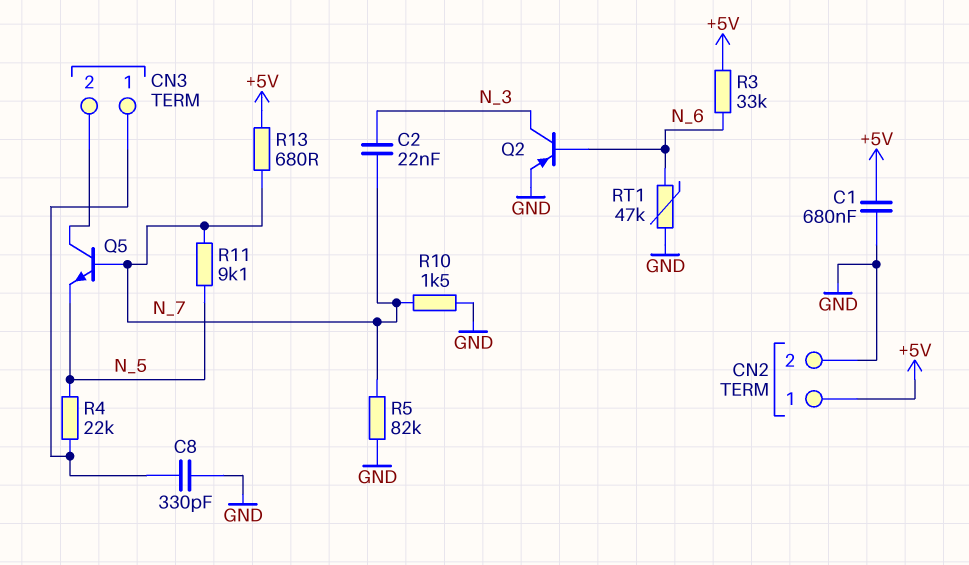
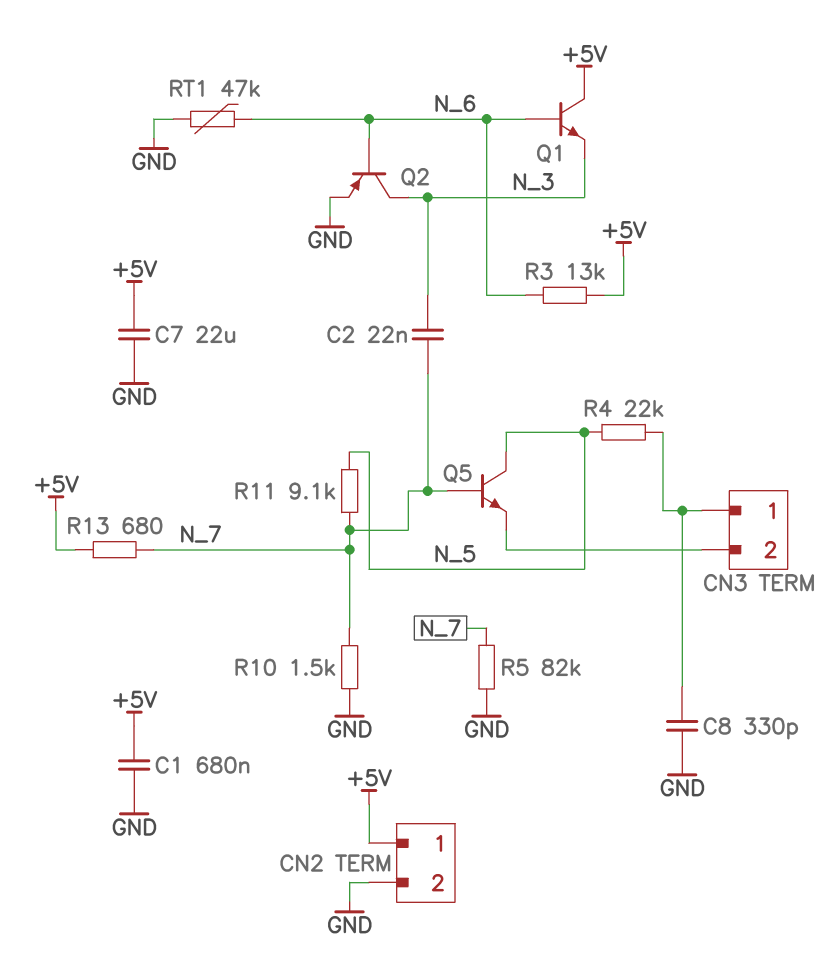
C7: none -> 22uF (+5V, GND)
Q1: none -> NPN (B N_6, C +5V, E N_3)
Q5: NPN (B N_7, C CN3/2, E N_5) -> NPN (B N_7, C N_5, E CN3/2)
R3: 33k (+5V, N_6) -> 13k (+5V, N_6)

